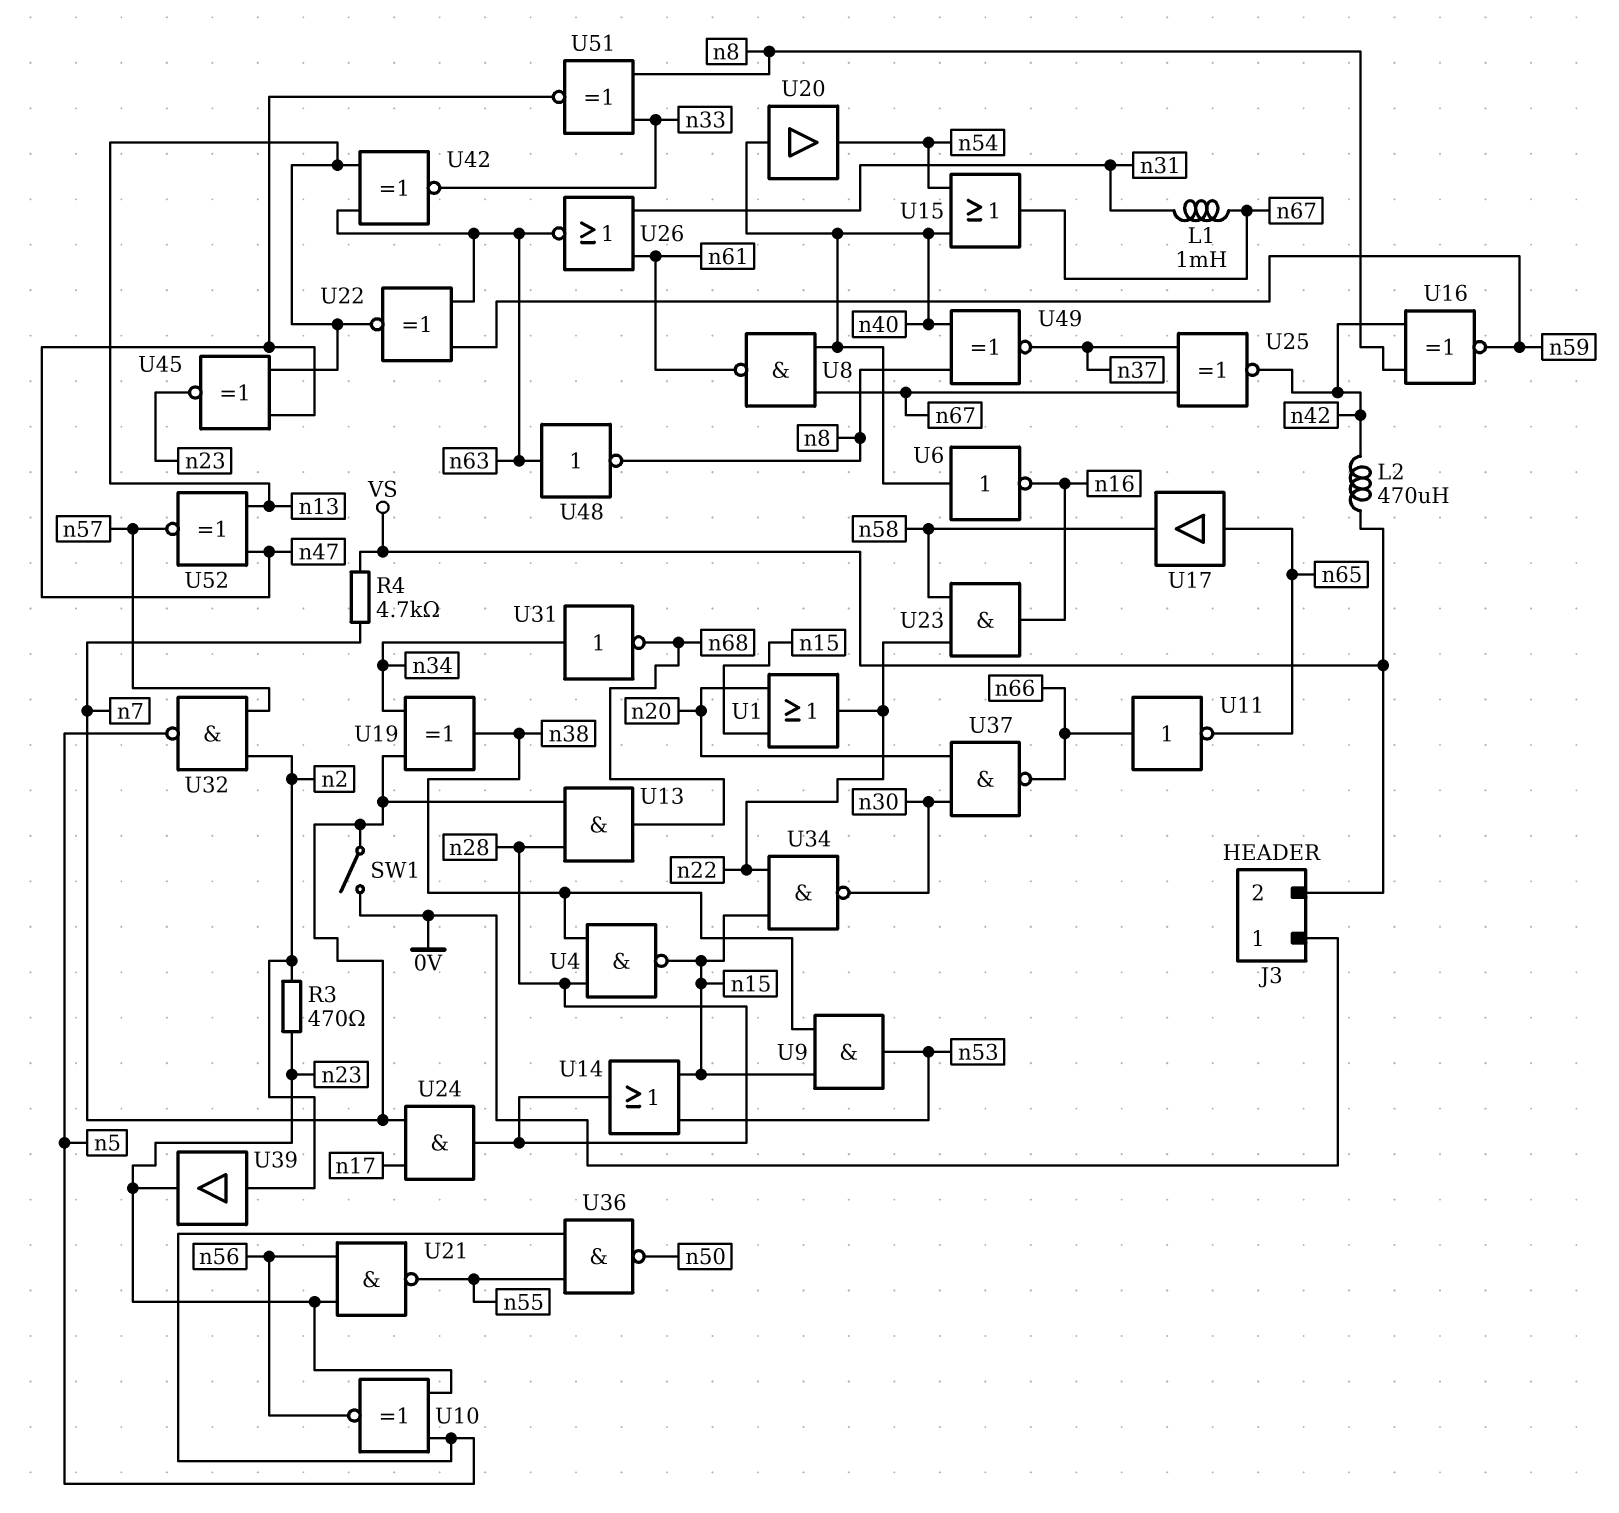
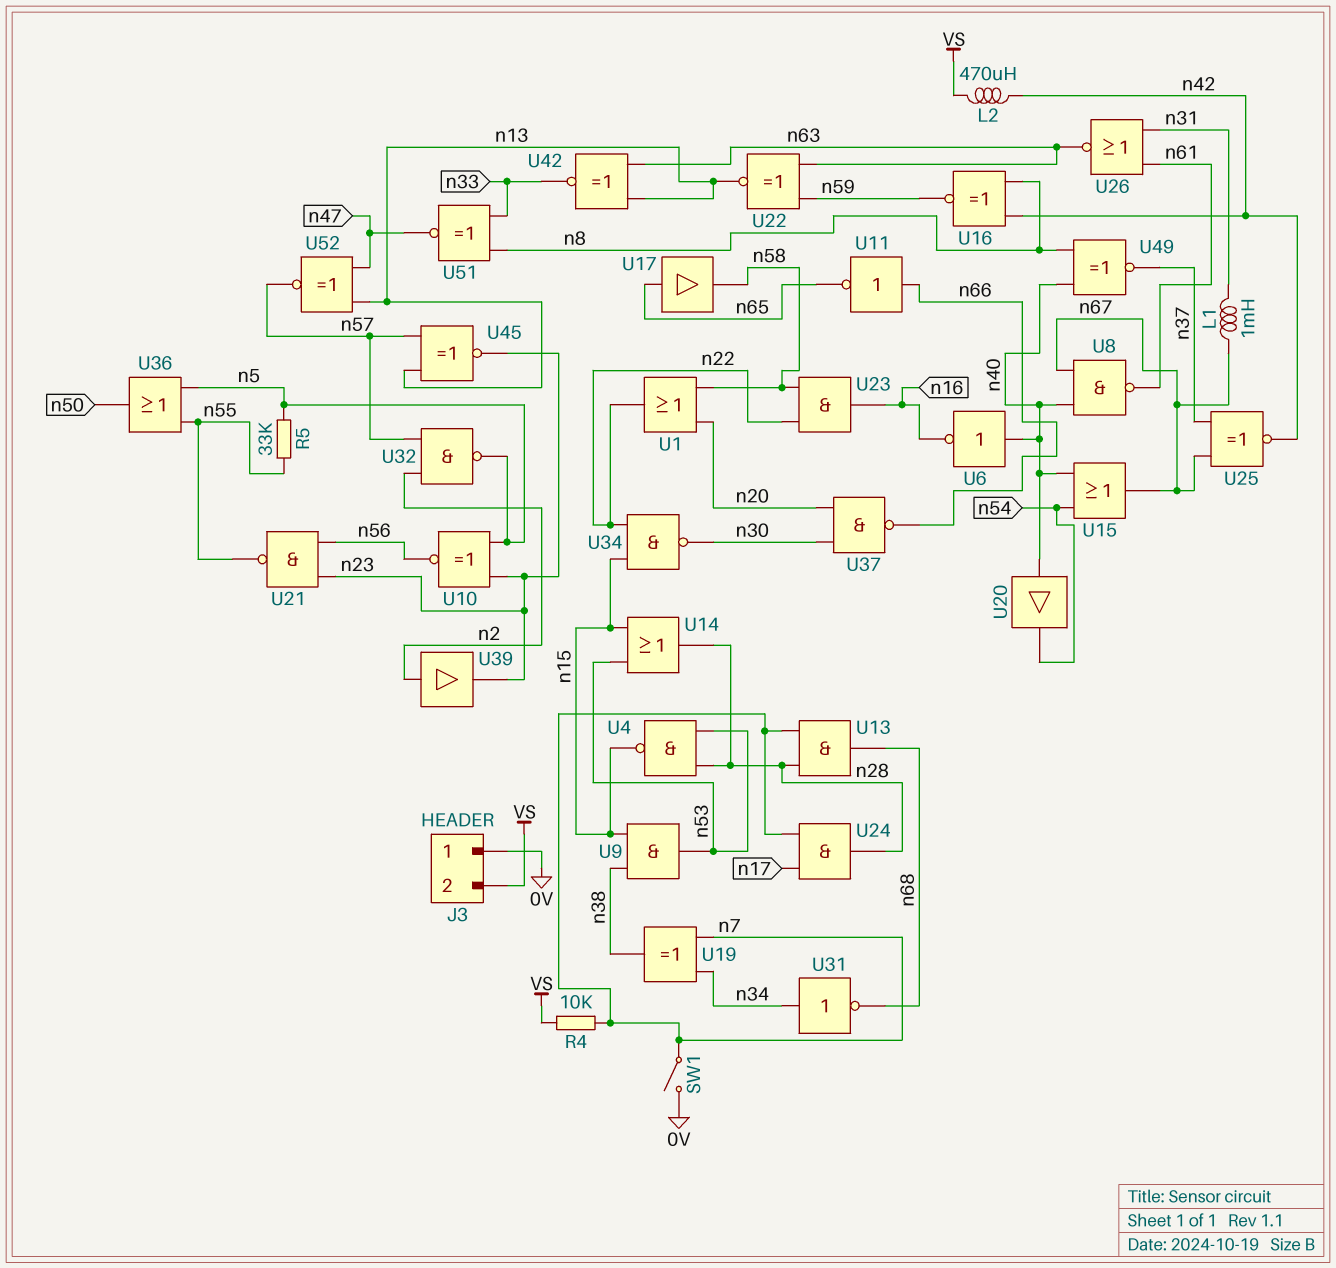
R3: 470 (n2, n23) -> none
R4: 4.7k (VS, n7) -> 10k (VS, n7)
R5: none -> 33k (n5, n55)
U1: OR (in n15, in n20, out n22) -> OR (in n20, in n58, out n22)
U4: NAND (in n28, in n38, out n15) -> NAND (in n28, in n53, out n15)
U36: NAND (in n5, in n55, out n50) -> OR (in n5, in n55, out n50)
U45: XNOR (in n13, in n47, out n23) -> XNOR (in n13, in n57, out n23)
U48: NOT (in n63, out n8) -> none

